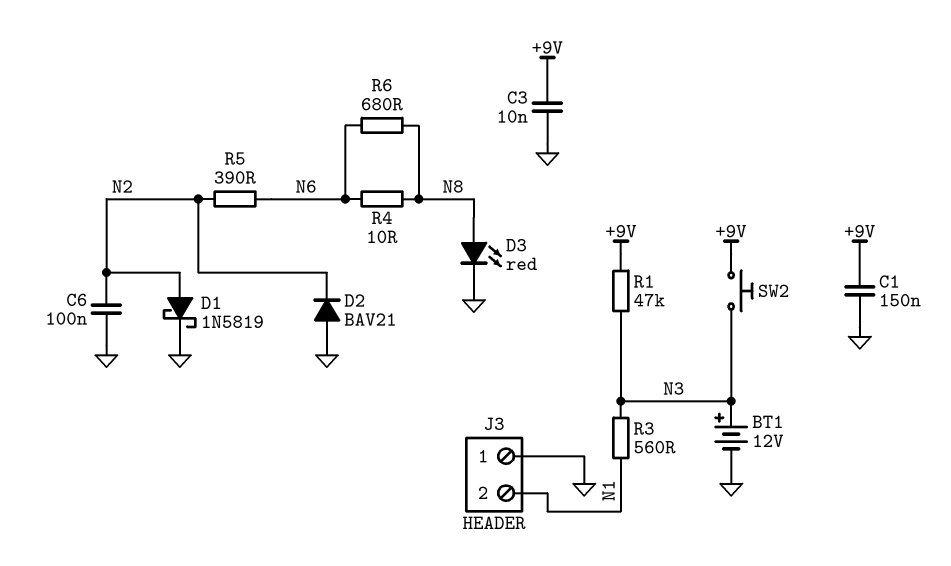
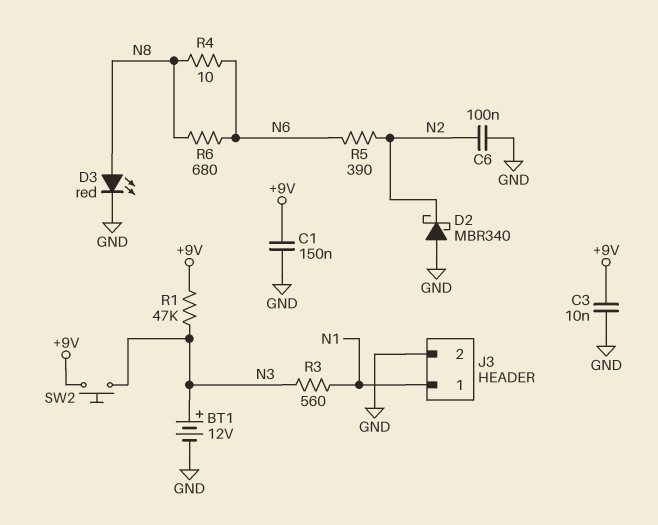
D1: schottky 1N5819 (A N2, K GND) -> none
D2: diode BAV21 (A GND, K N2) -> schottky MBR340 (A GND, K N2)
J3 pin 1: GND -> N1
J3 pin 2: N1 -> GND

